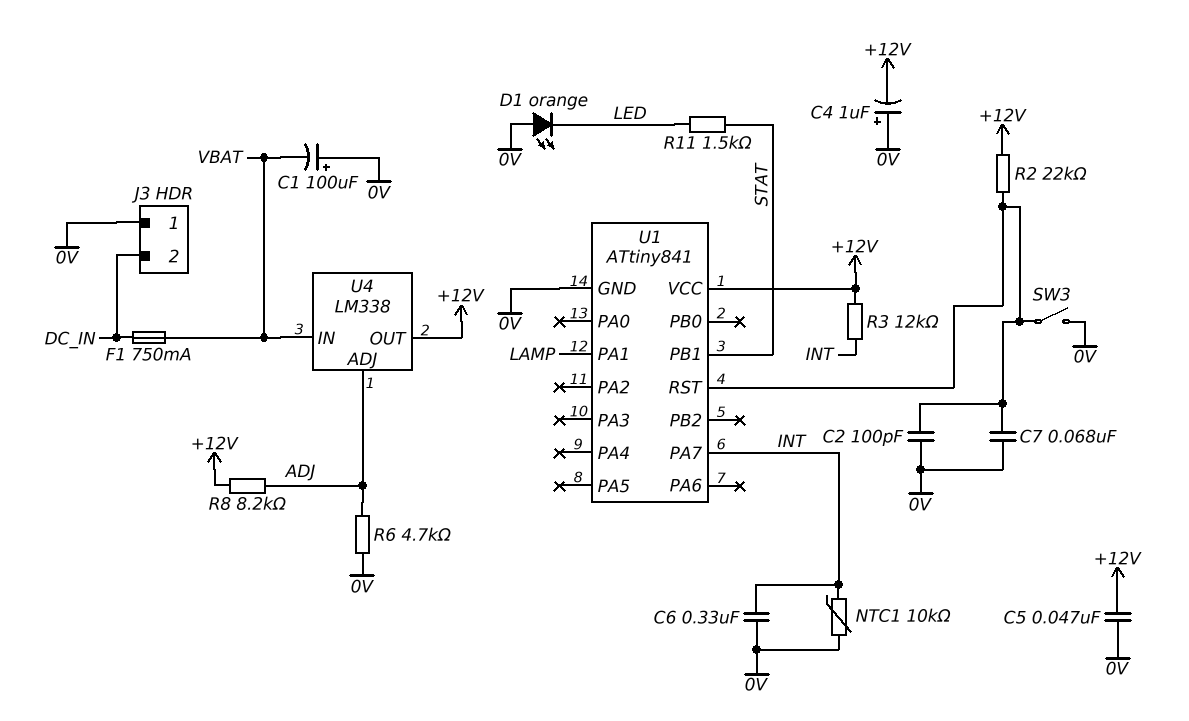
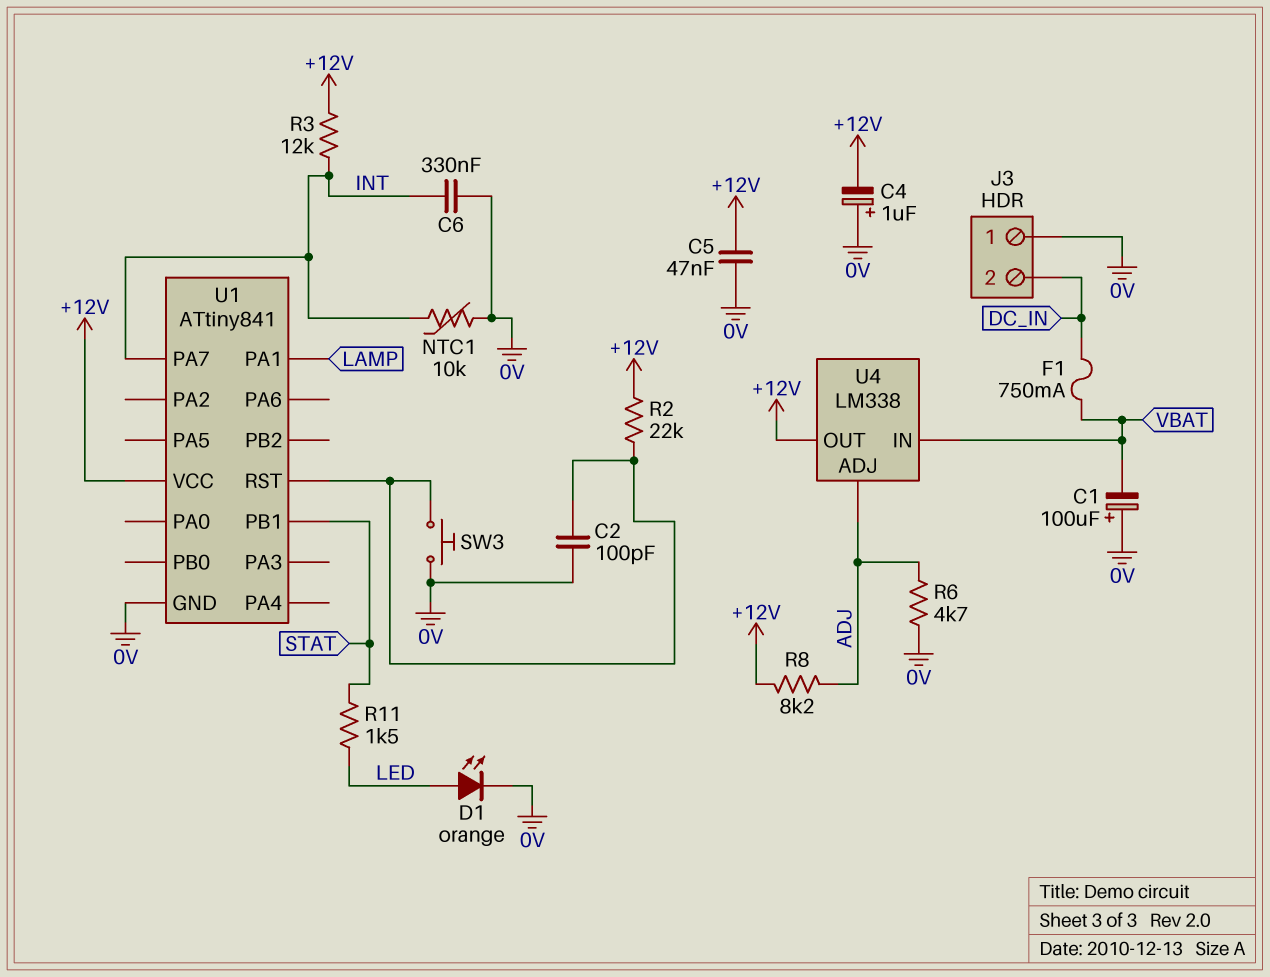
C7: 68nF (0V, U1/RST) -> none
D1: LED orange (A 0V, K LED) -> LED orange (A LED, K 0V)
SW3: switch (0V, U1/RST) -> button (0V, U1/RST)

